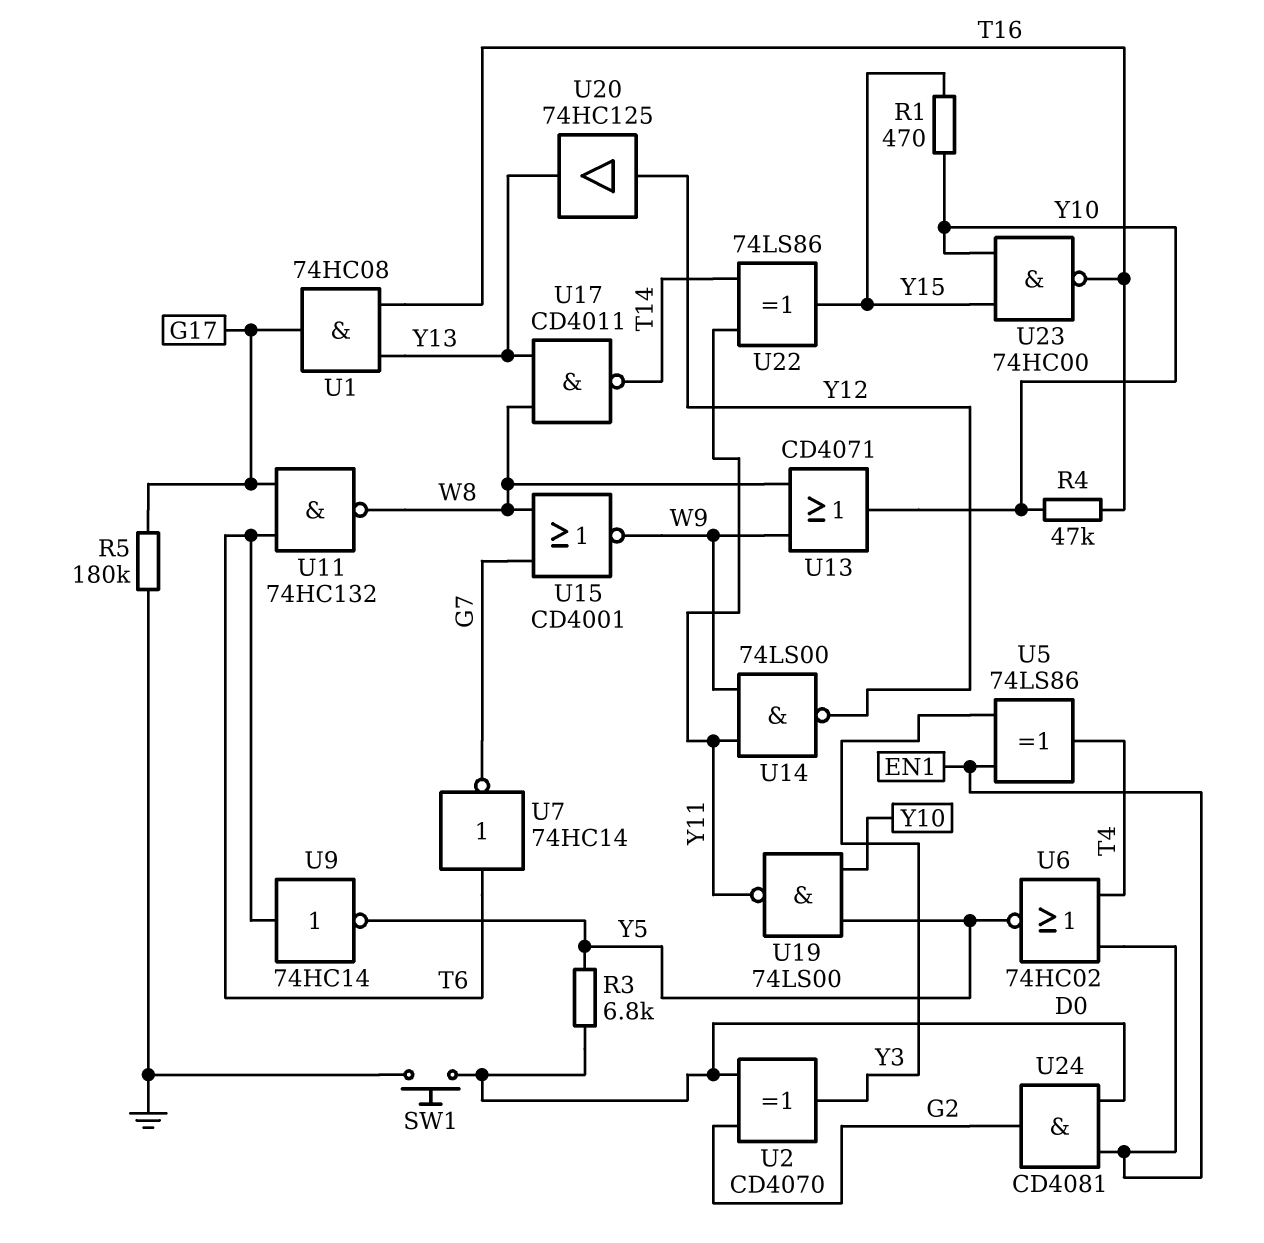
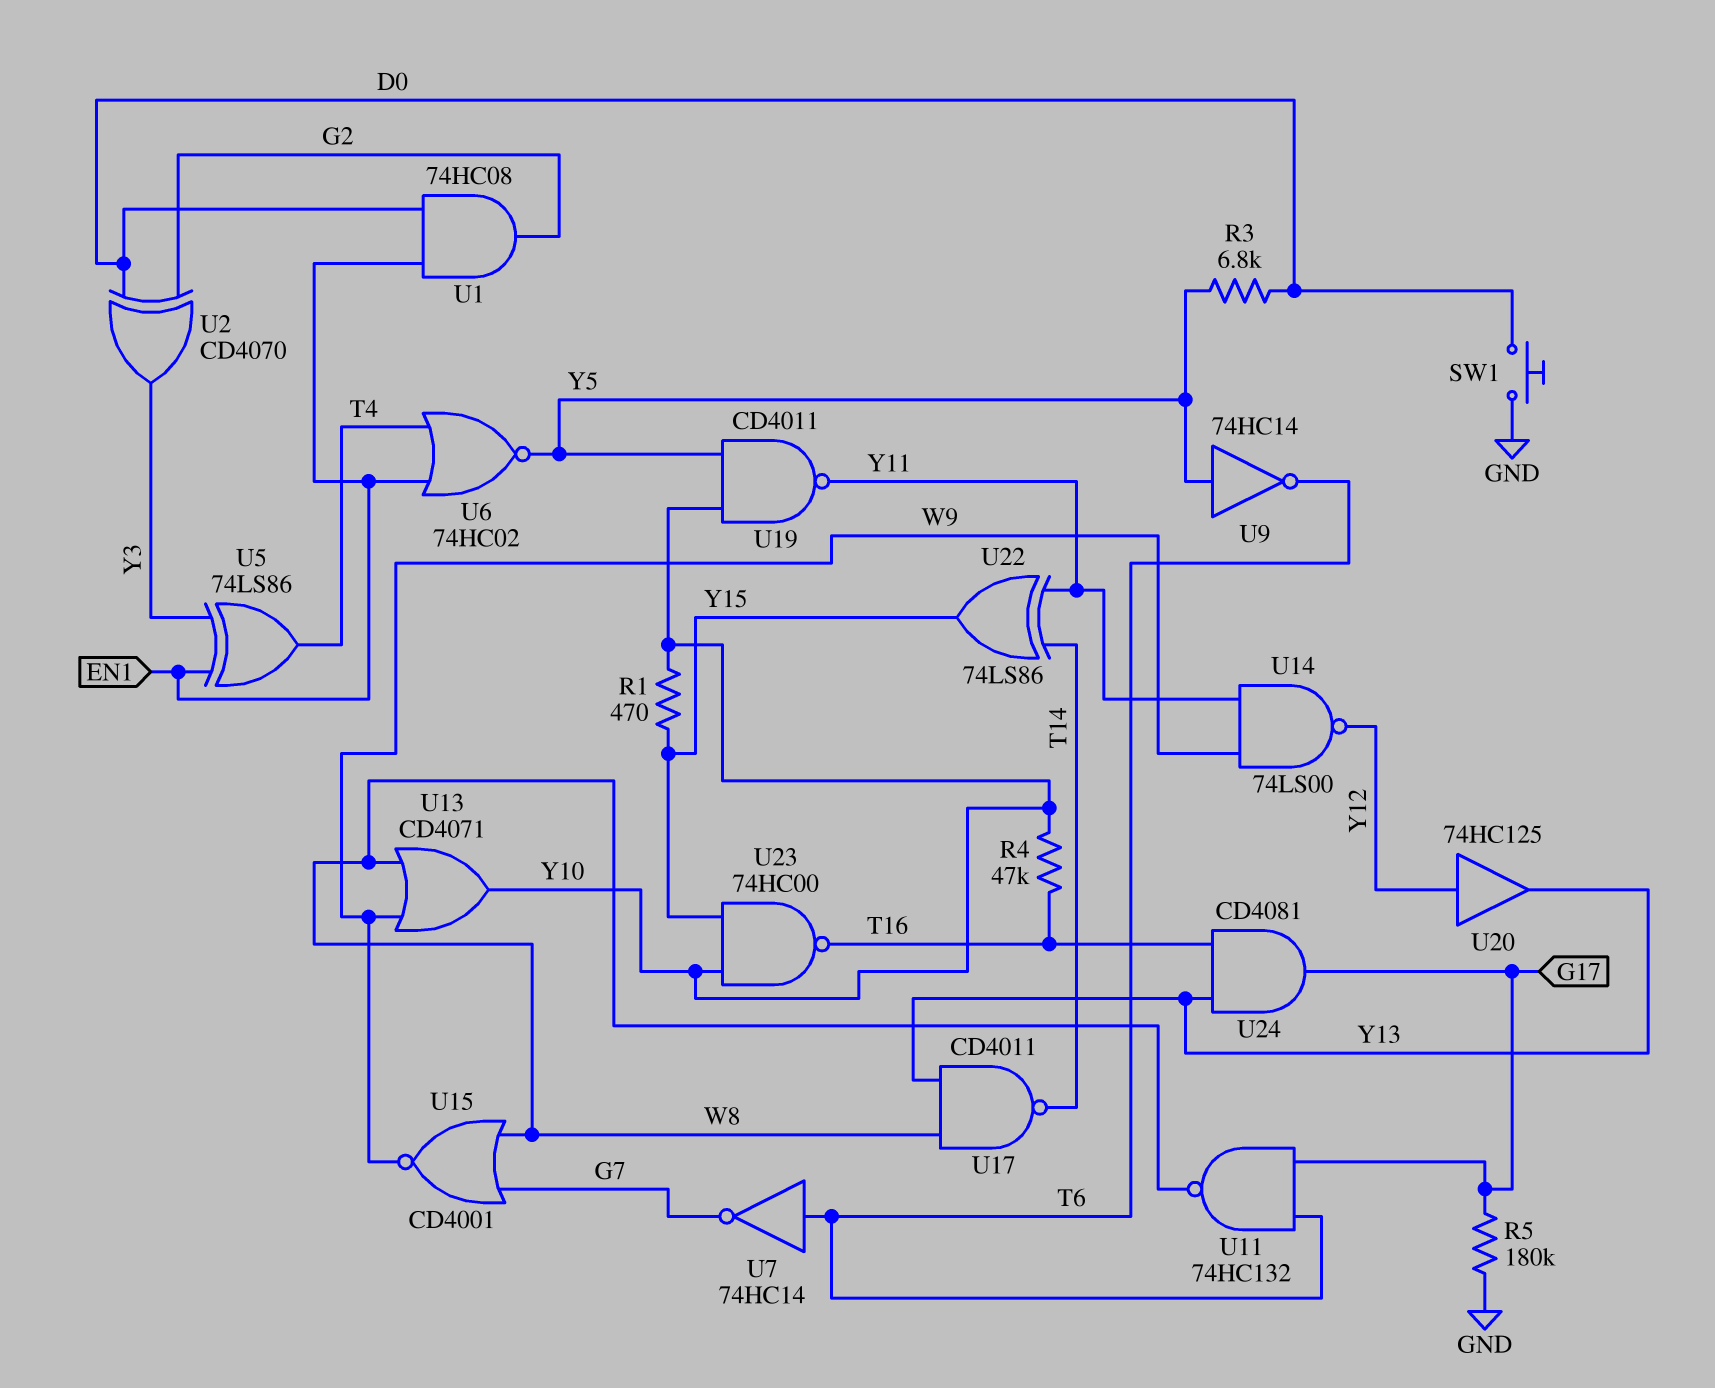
U1: AND 74HC08 (in T16, in Y13, out G17) -> AND 74HC08 (in D0, in EN1, out G2)
U9: NOT 74HC14 (in T6, out Y5) -> NOT 74HC14 (in Y5, out T6)
U19: NAND 74LS00 (in Y5, in Y10, out Y11) -> NAND CD4011 (in Y5, in Y10, out Y11)
U24: AND CD4081 (in D0, in EN1, out G2) -> AND CD4081 (in T16, in Y13, out G17)

